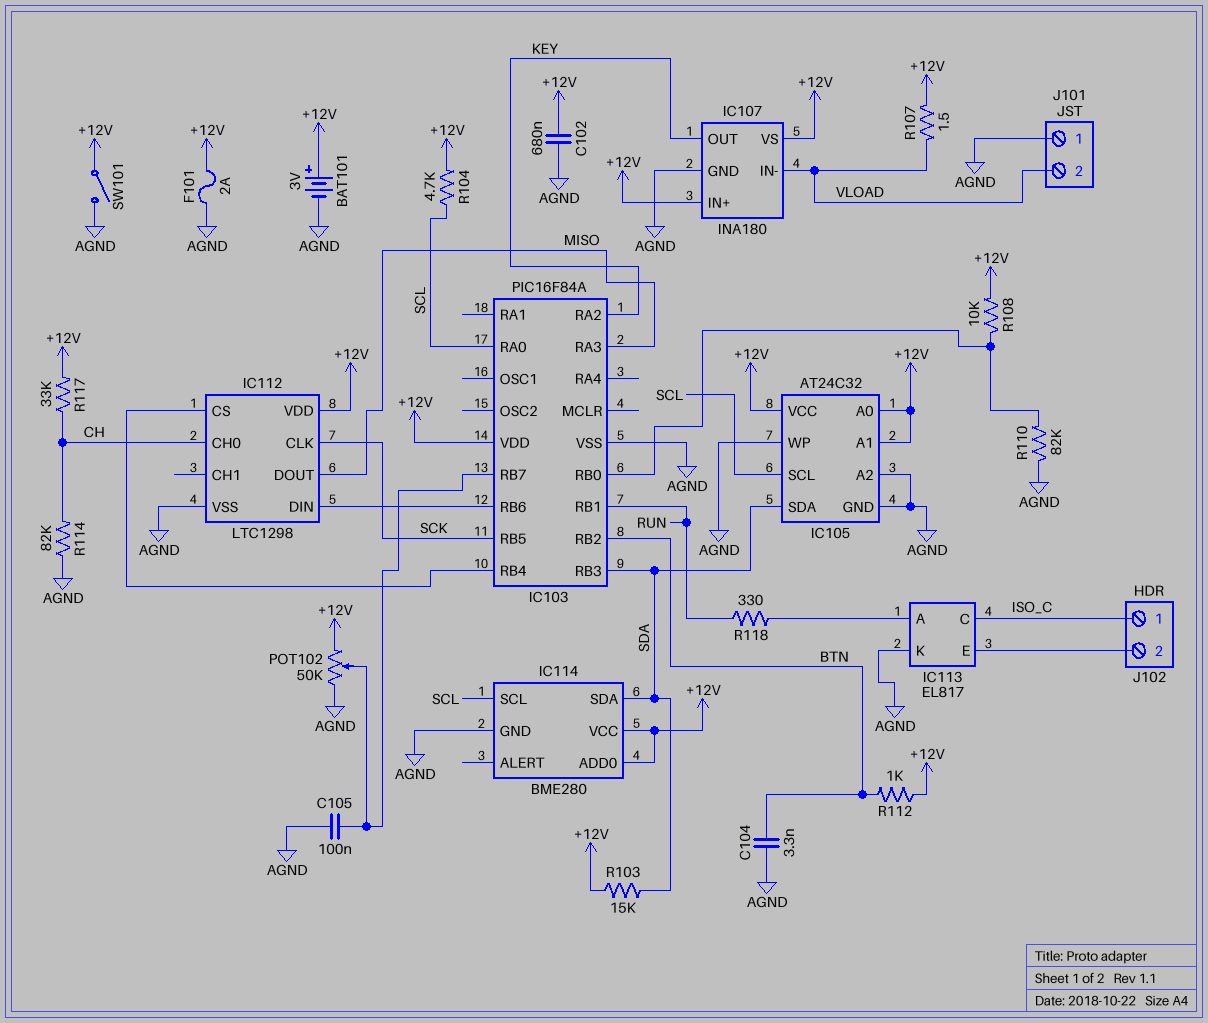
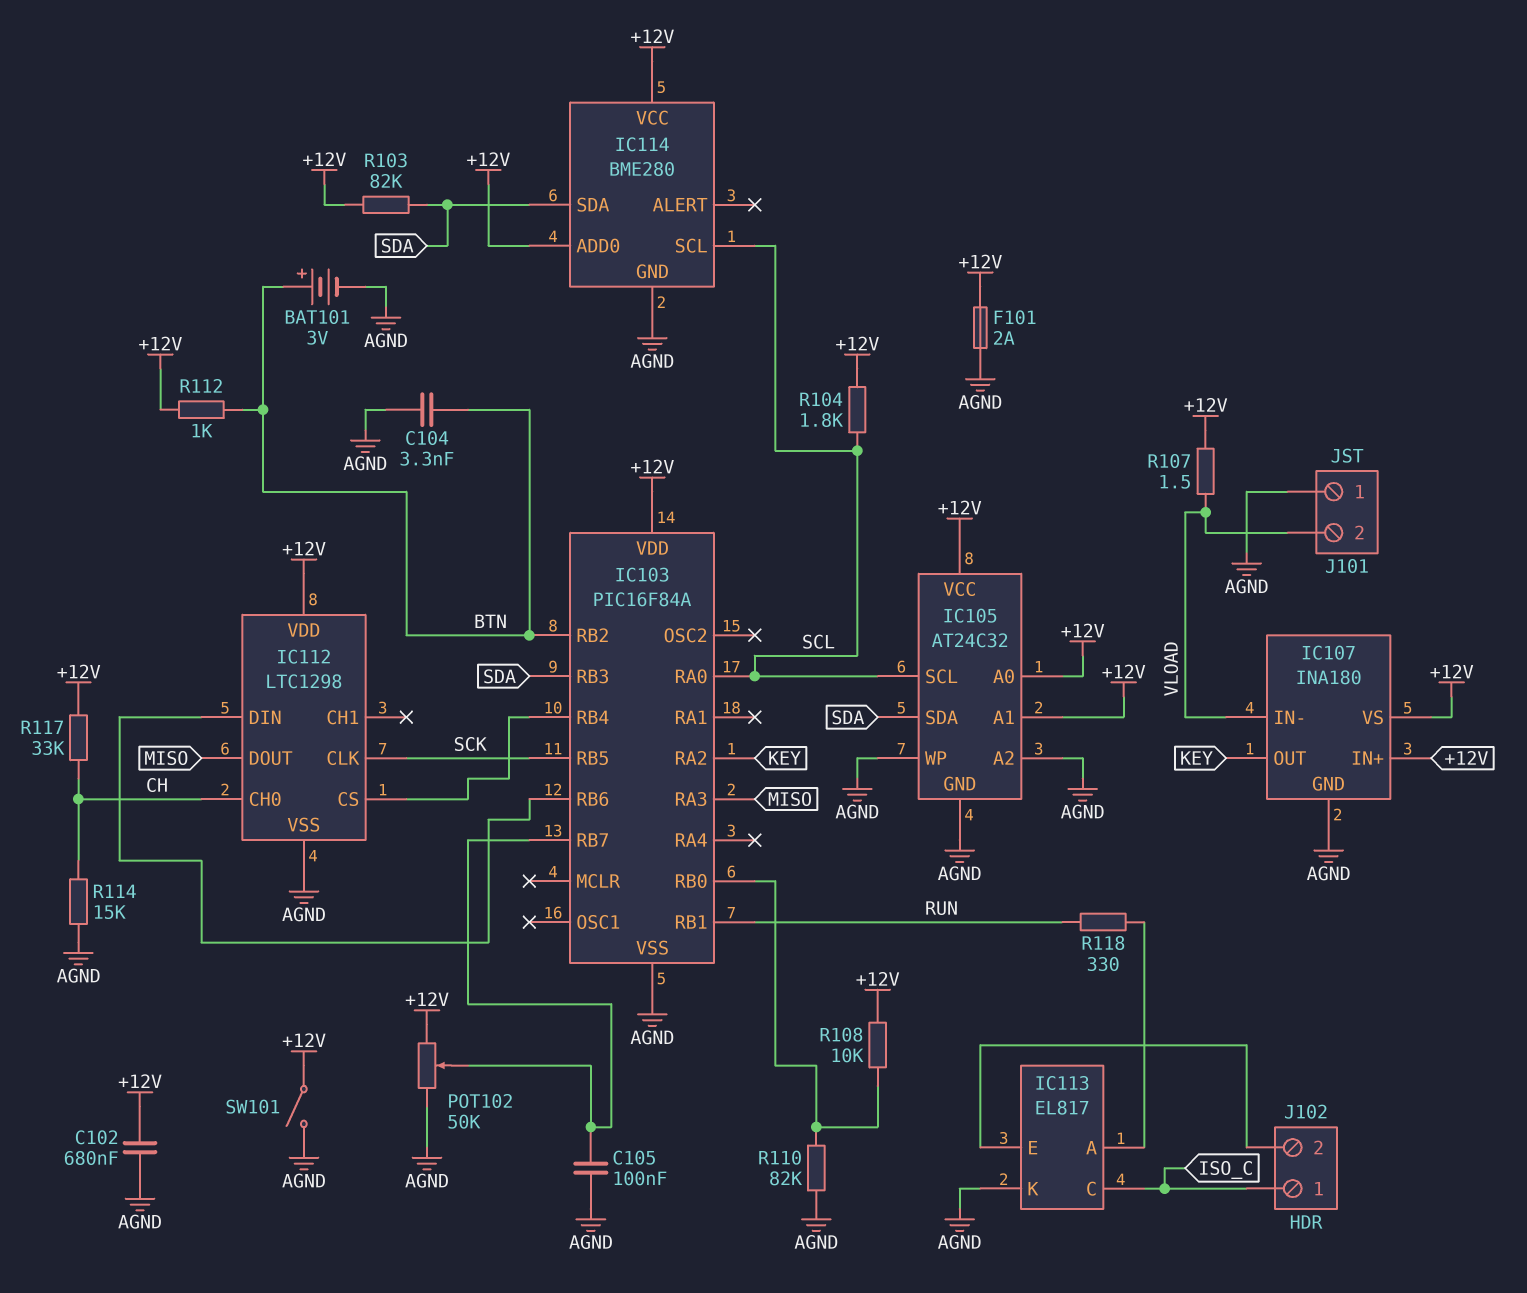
BAT101: 3V (plus +12V, minus AGND) -> 3V (plus BTN, minus AGND)
R103: 15k (+12V, SDA) -> 82k (+12V, SDA)
R104: 4.7k (+12V, SCL) -> 1.8k (+12V, SCL)
R114: 82k (AGND, CH) -> 15k (AGND, CH)

